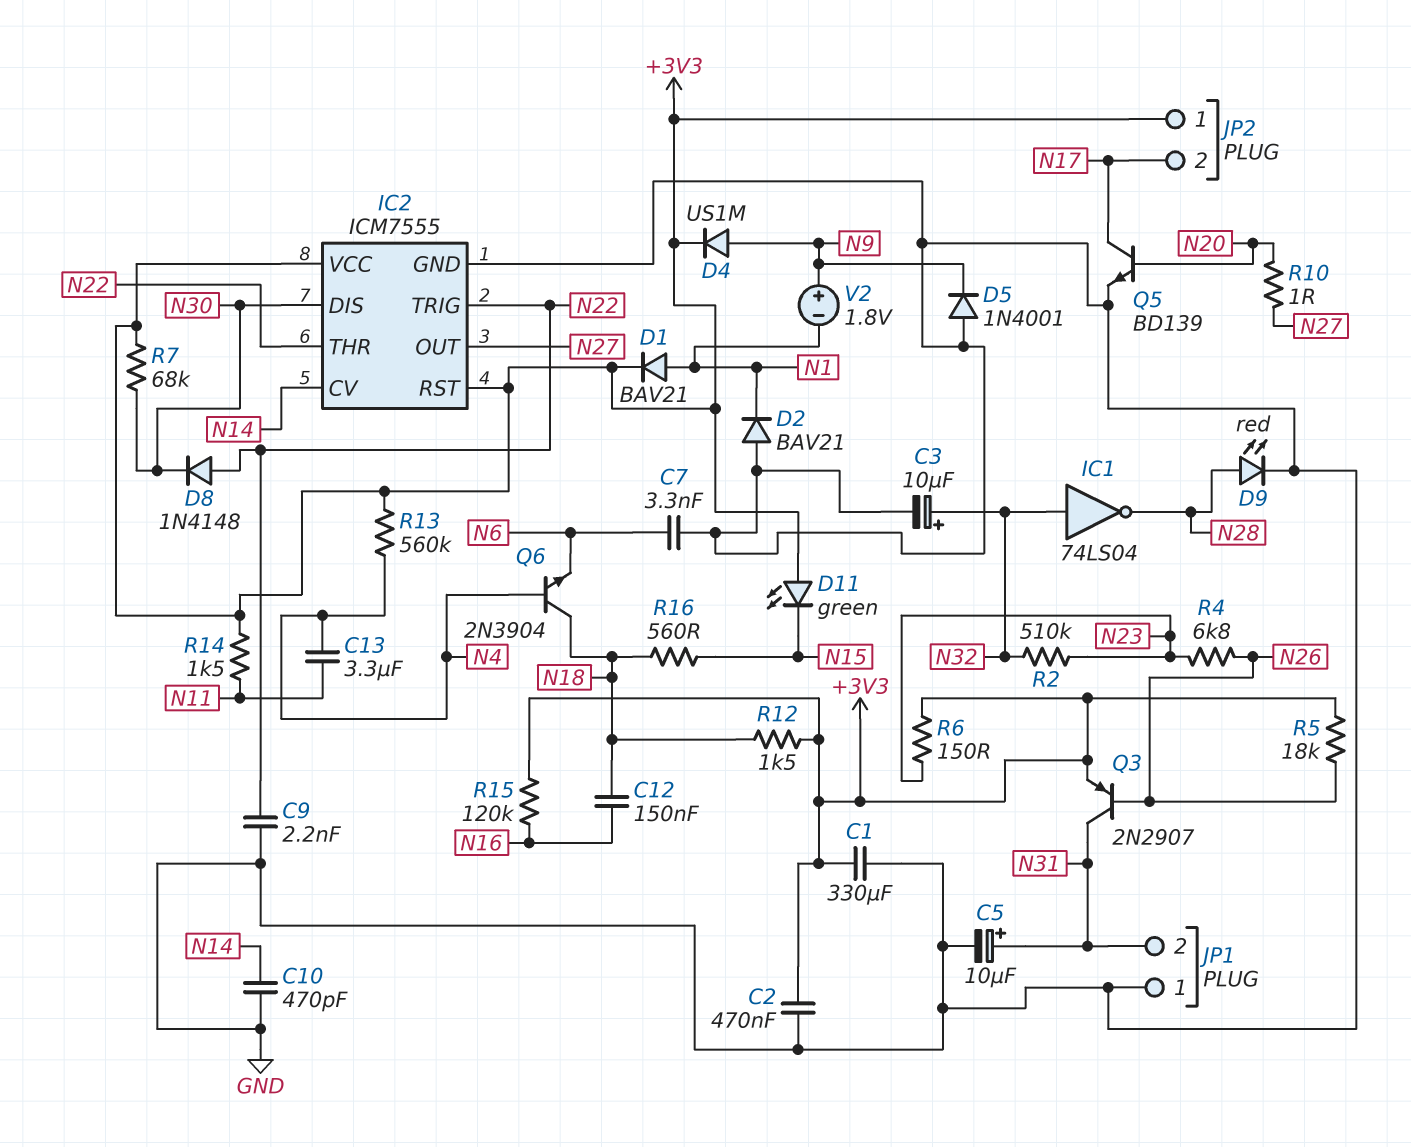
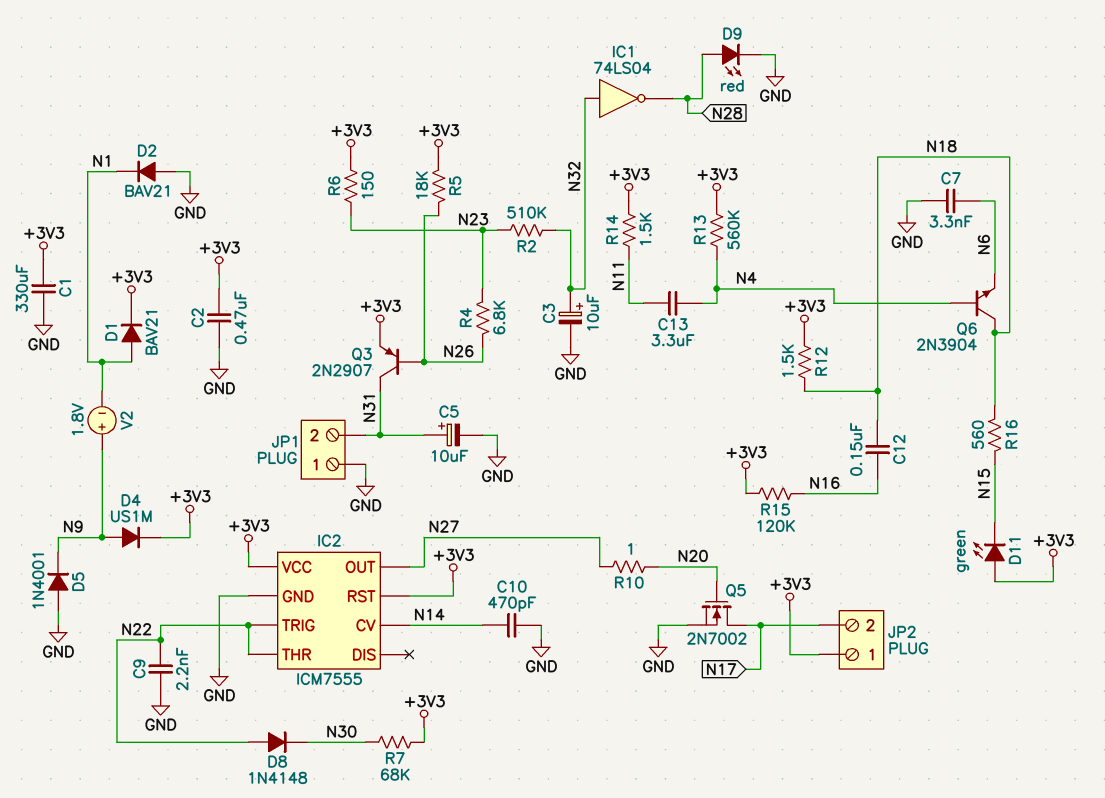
IC2 pin DIS: N30 -> none
Q5: NPN BD139 (B N20, C N17, E GND) -> NMOS 2N7002 (G N20, D N17, S GND)

